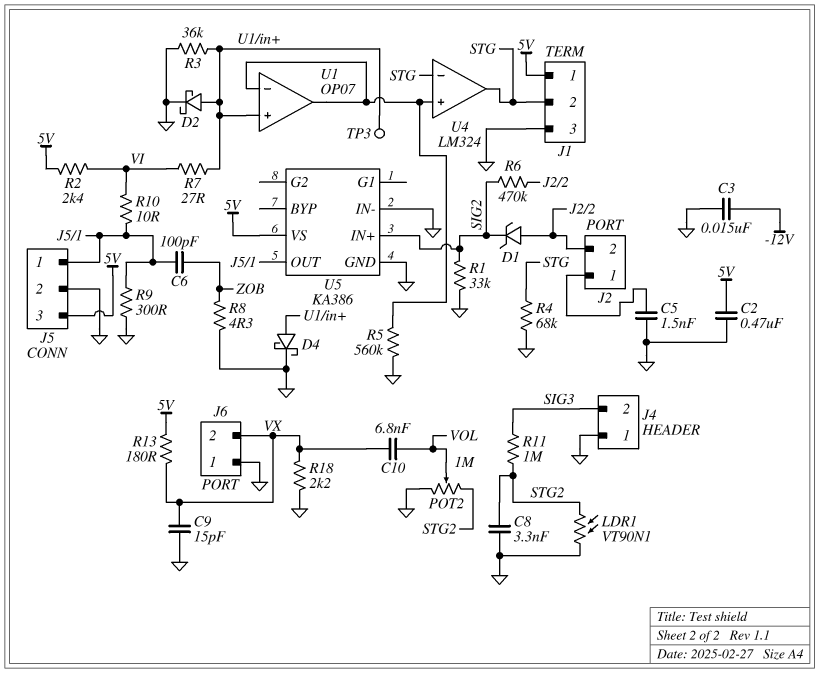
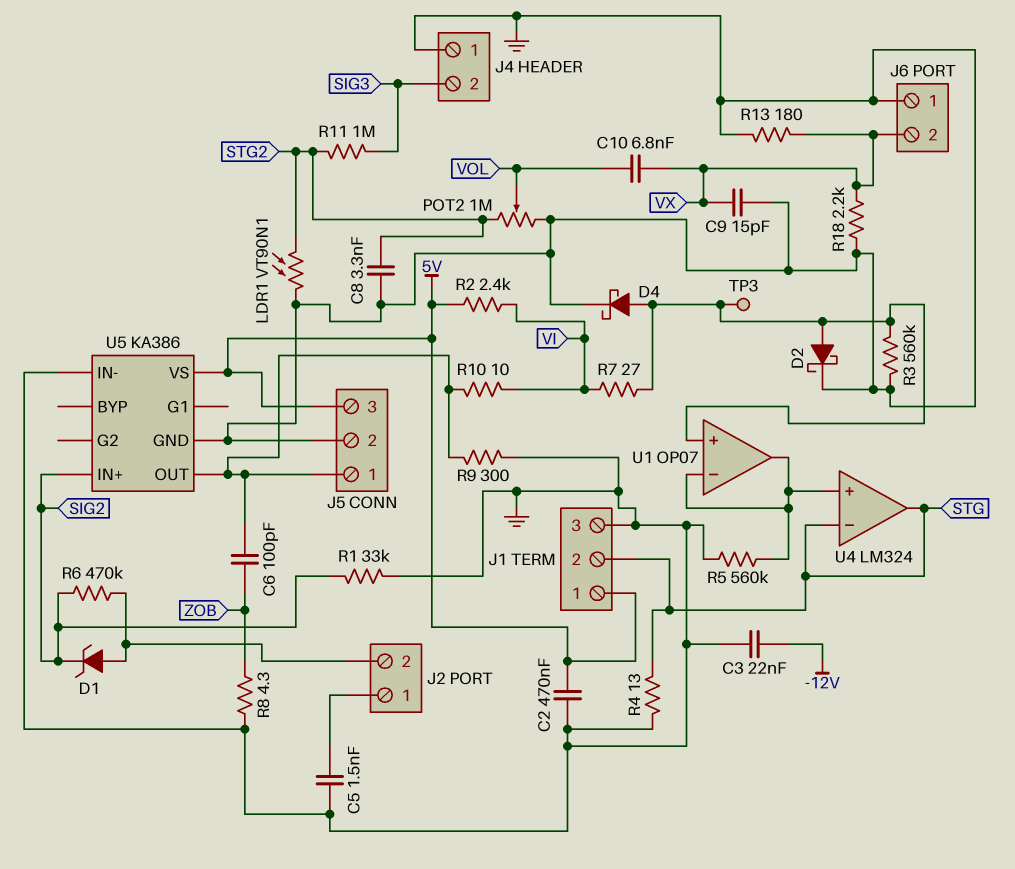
C3: 15nF (-12V, GND) -> 22nF (-12V, GND)
R3: 36k (GND, U1/in+) -> 560k (GND, U1/in+)
R4: 68k (GND, STG) -> 13 (GND, STG)
R13: 180 (5V, VX) -> 180 (GND, VX)

